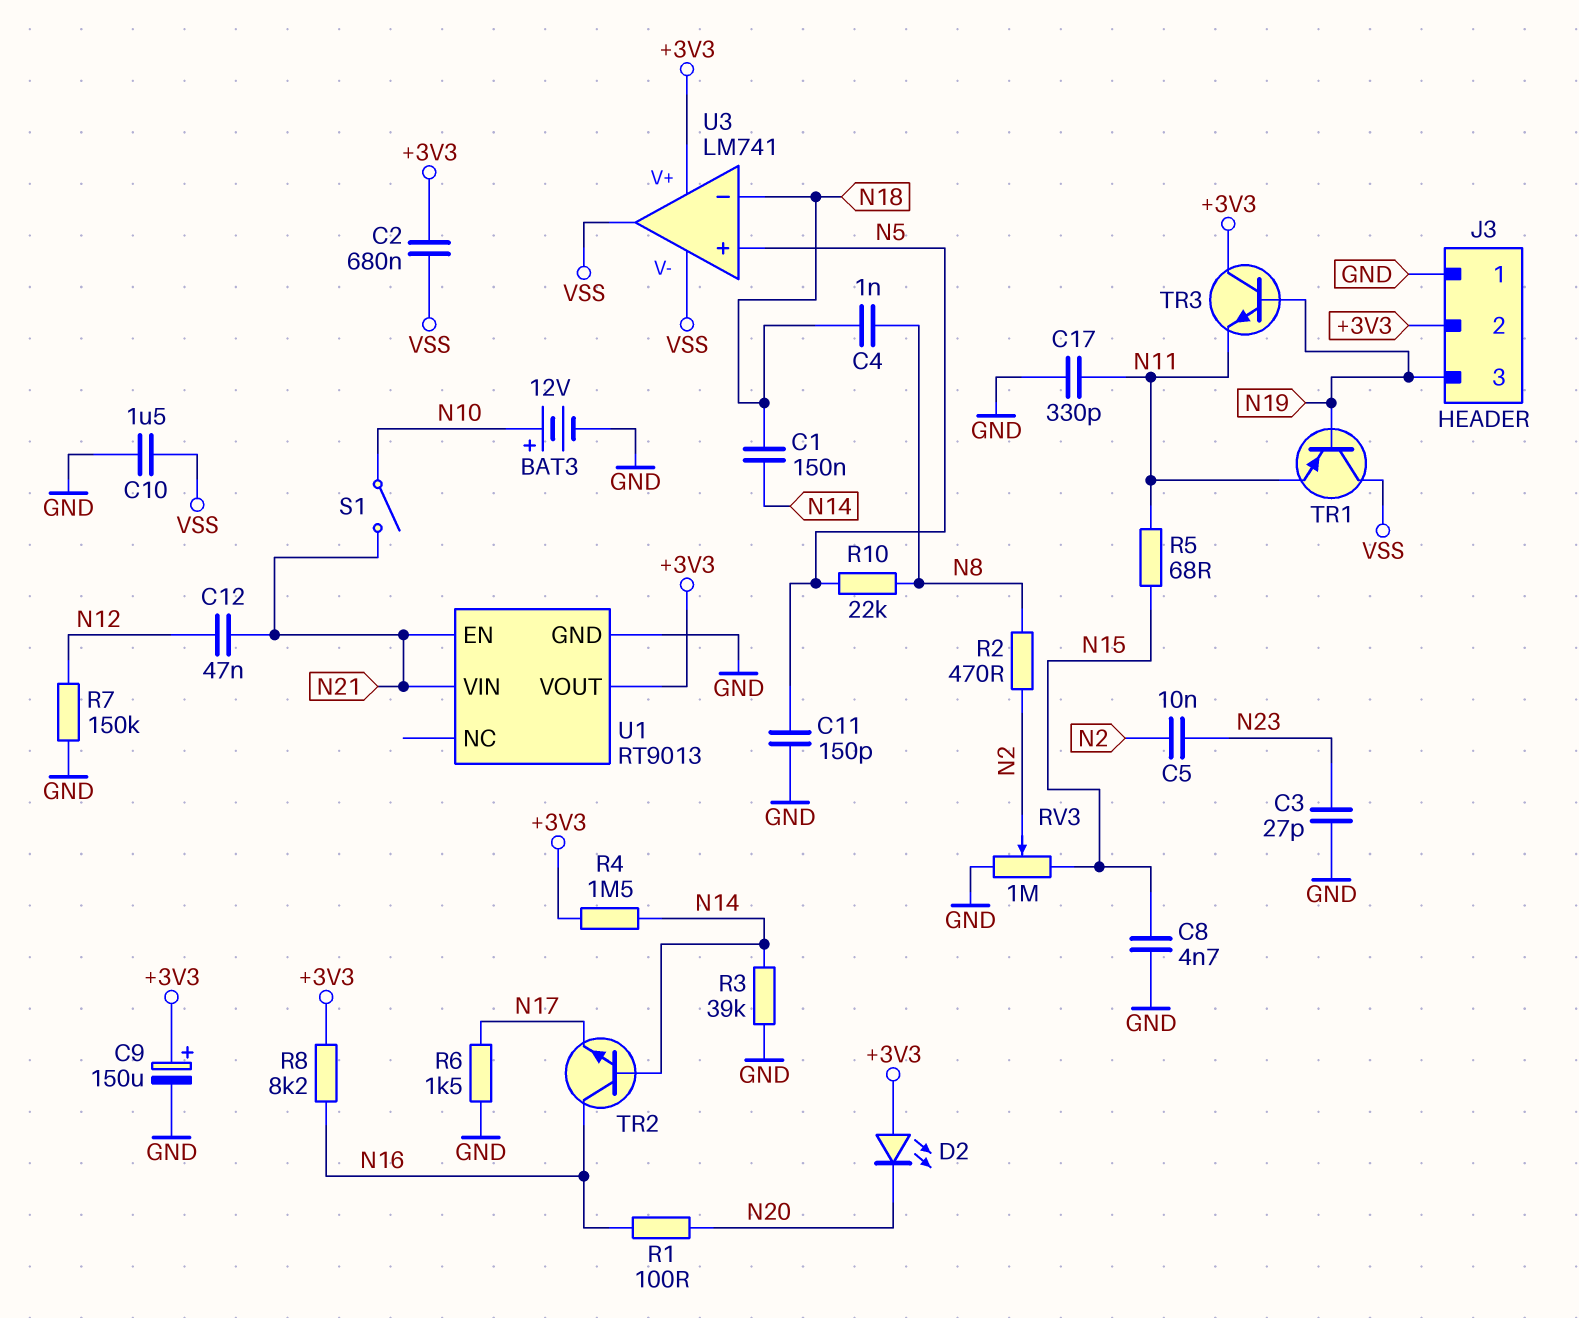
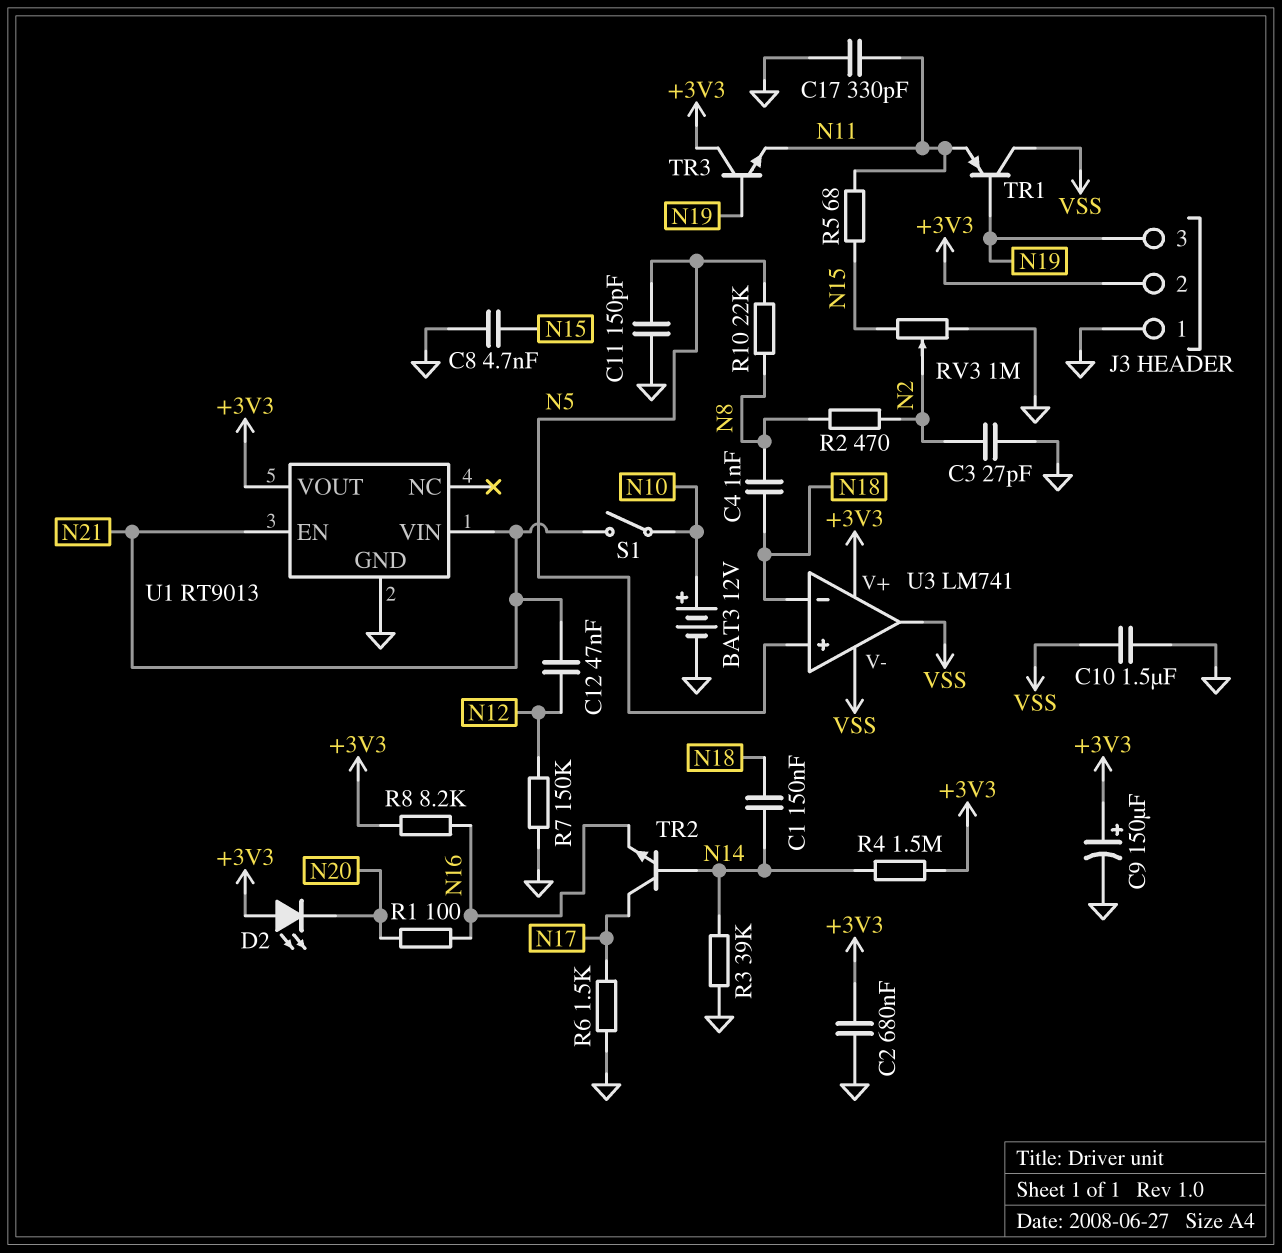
C2: 680nF (+3V3, VSS) -> 680nF (+3V3, GND)
C3: 27pF (GND, N23) -> 27pF (GND, N2)
C5: 10nF (N2, N23) -> none
TR2: NPN (B N14, C N16, E N17) -> NPN (B N14, C N17, E N16)

